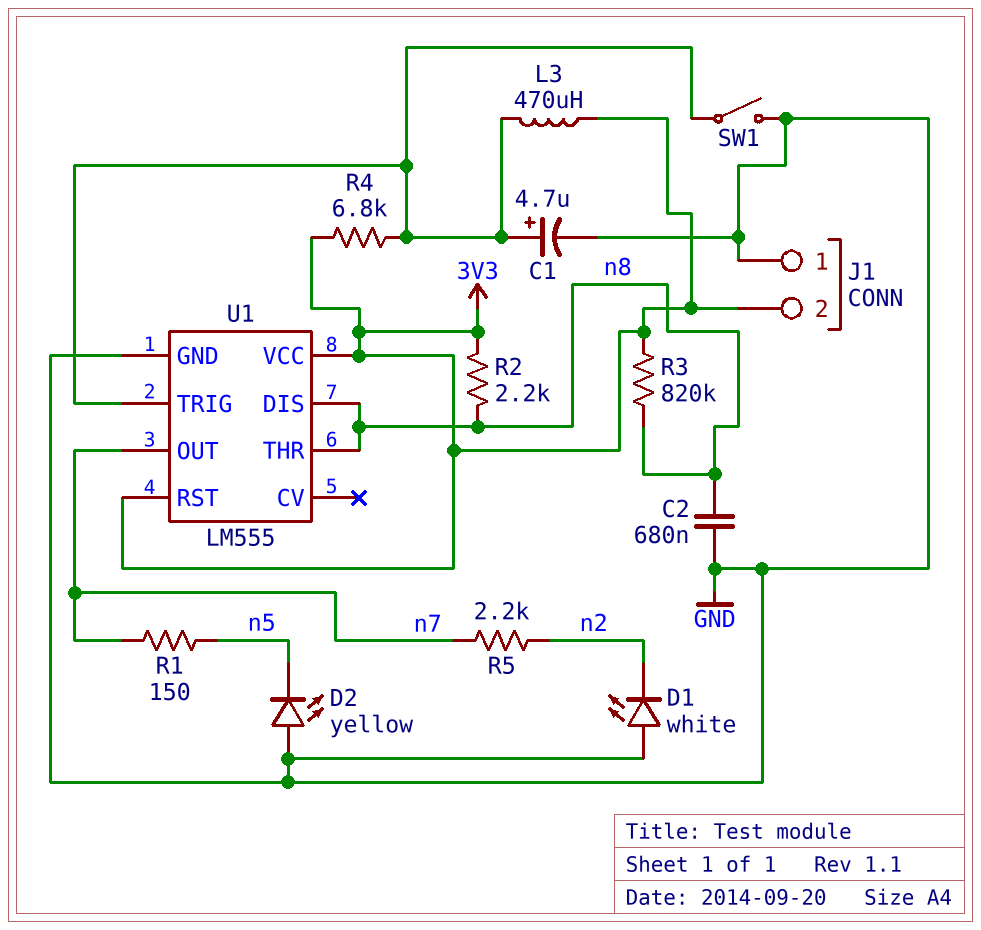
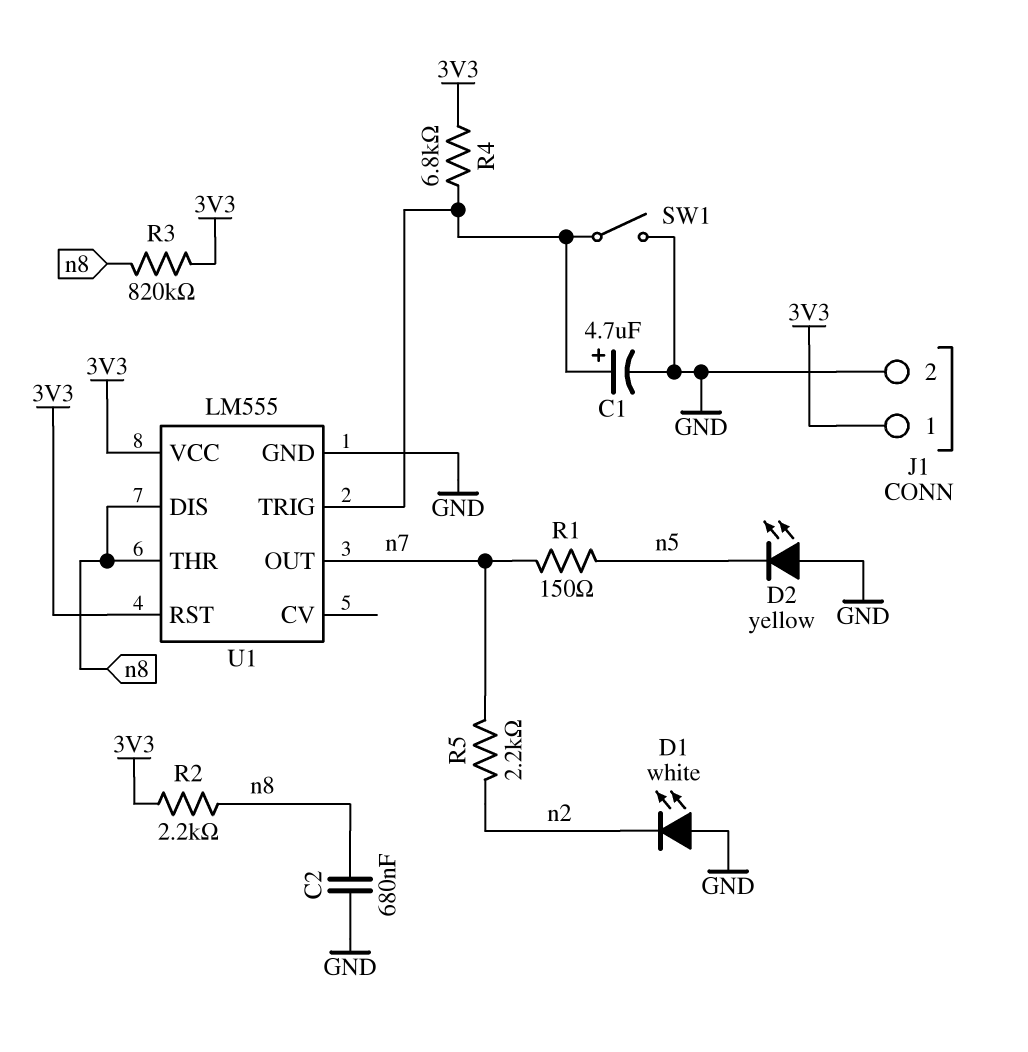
J1 pin 1: GND -> 3V3
J1 pin 2: 3V3 -> GND
L3: 470uH (3V3, U1/TRIG) -> none

